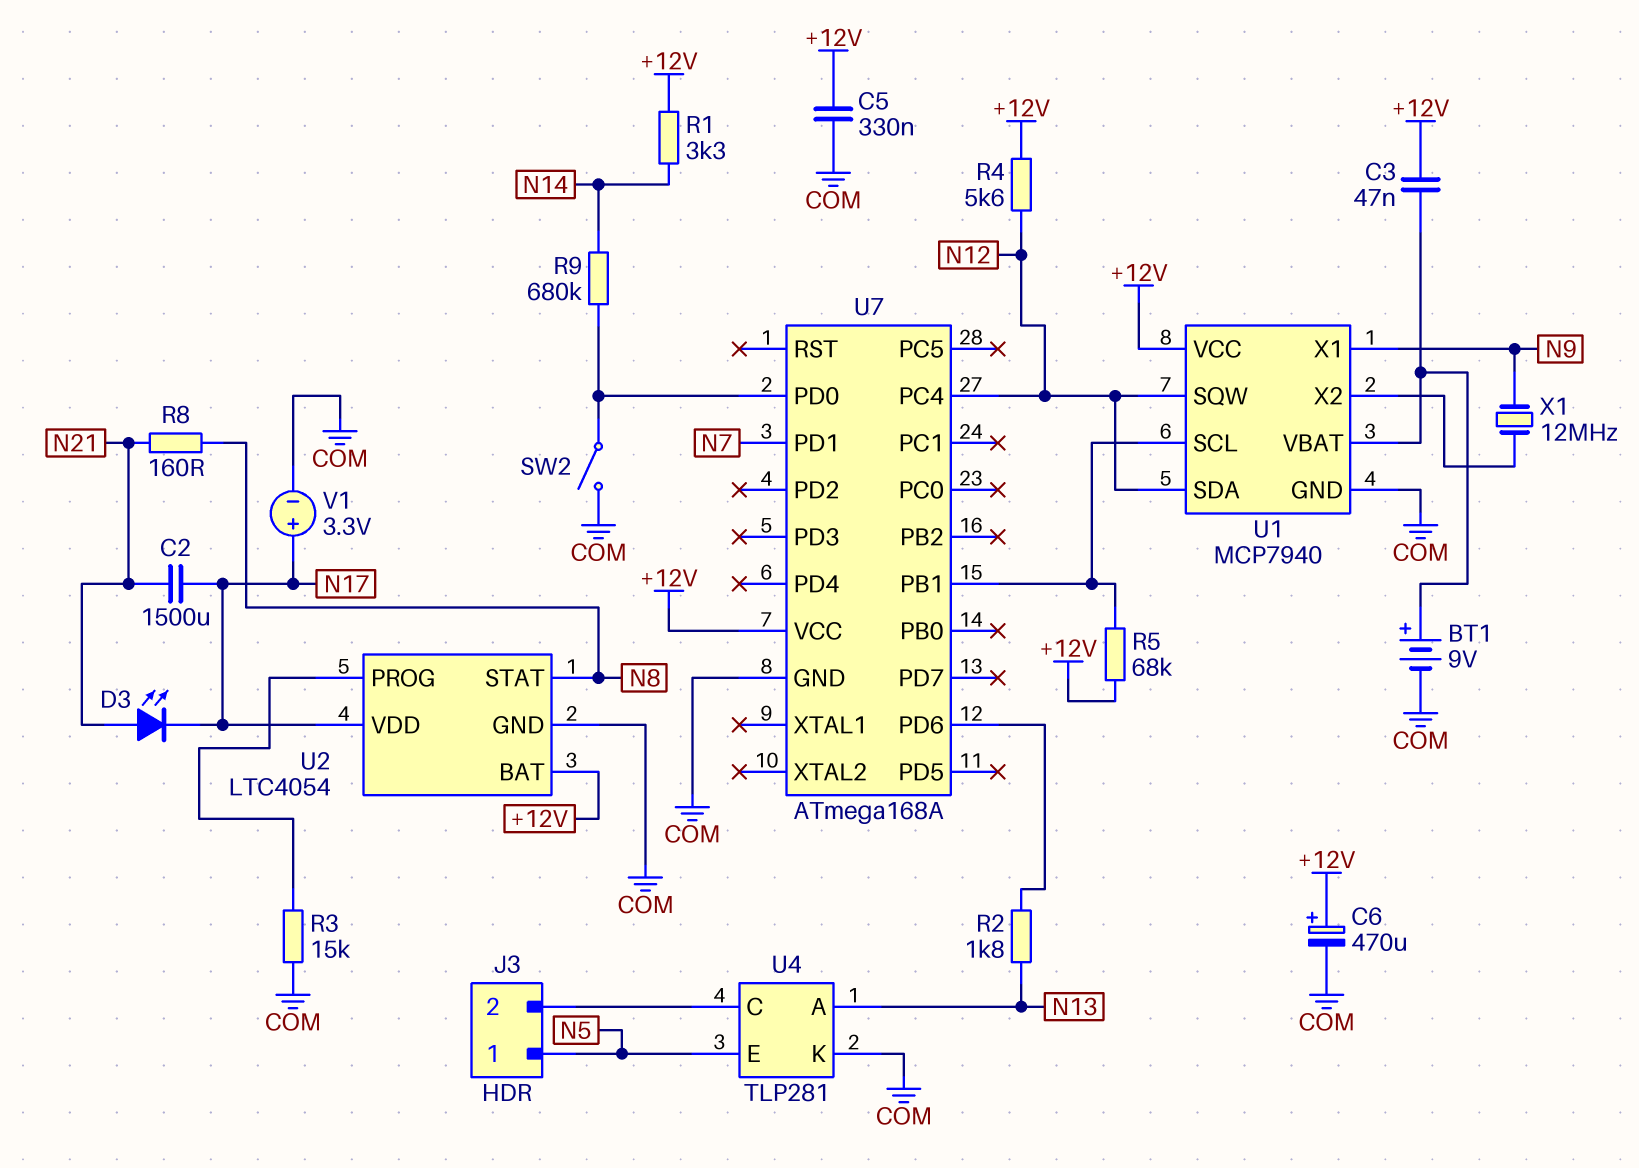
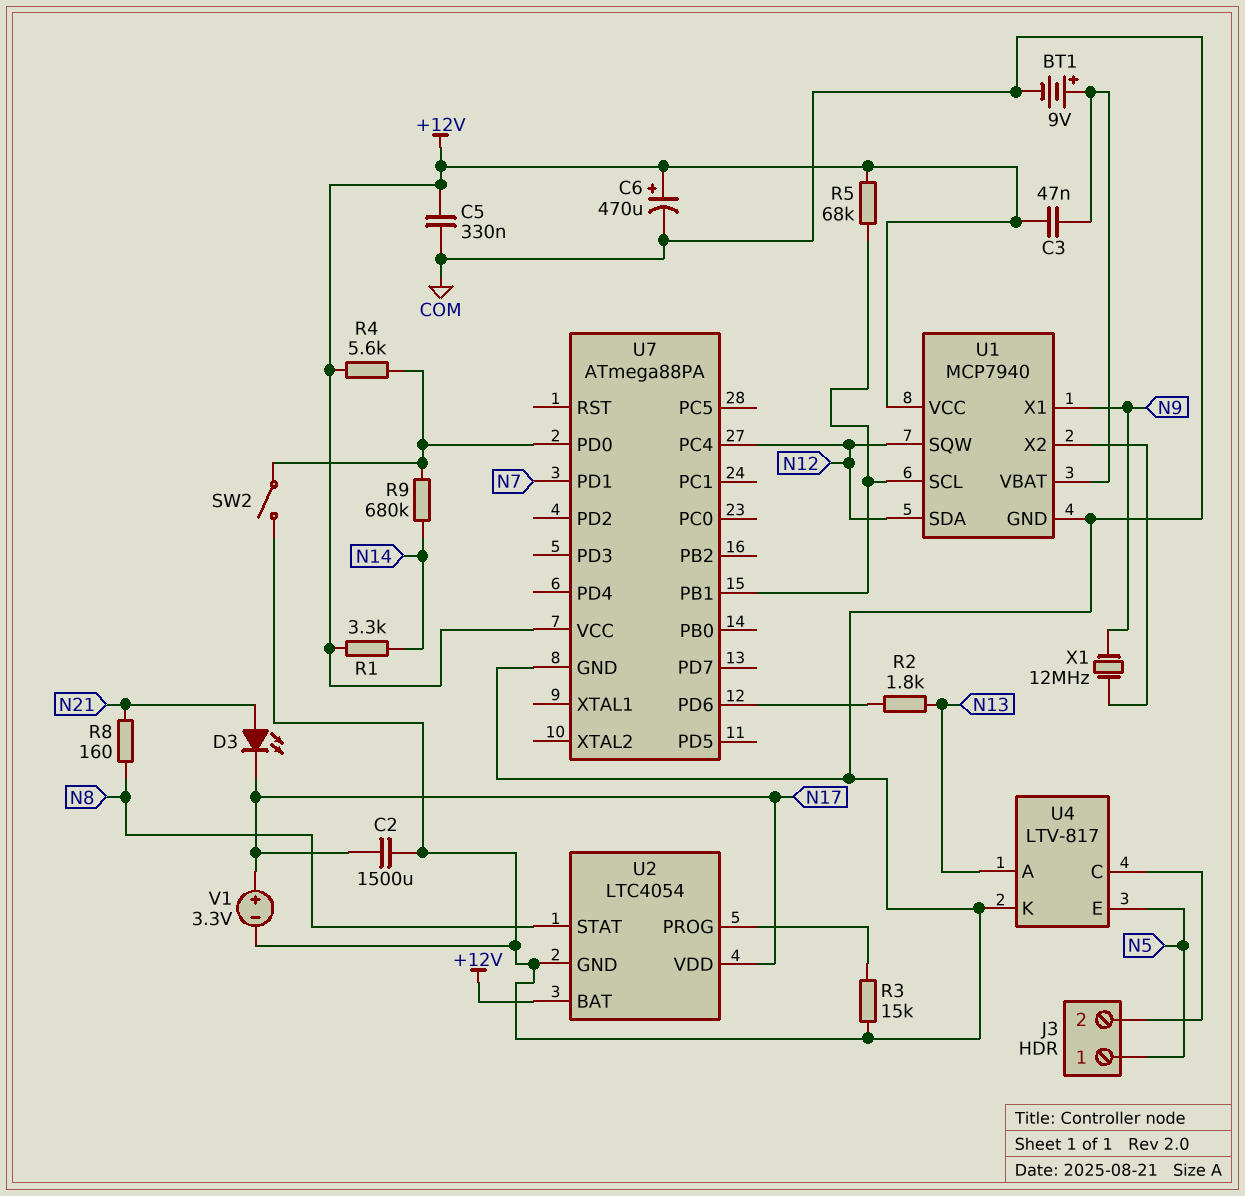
C2: 1500uF (N17, N21) -> 1500uF (COM, N17)
R4: 5.6k (+12V, N12) -> 5.6k (+12V, U7/PD0)
U4: TLP281 -> LTV-817
U7: ATmega168A -> ATmega88PA

